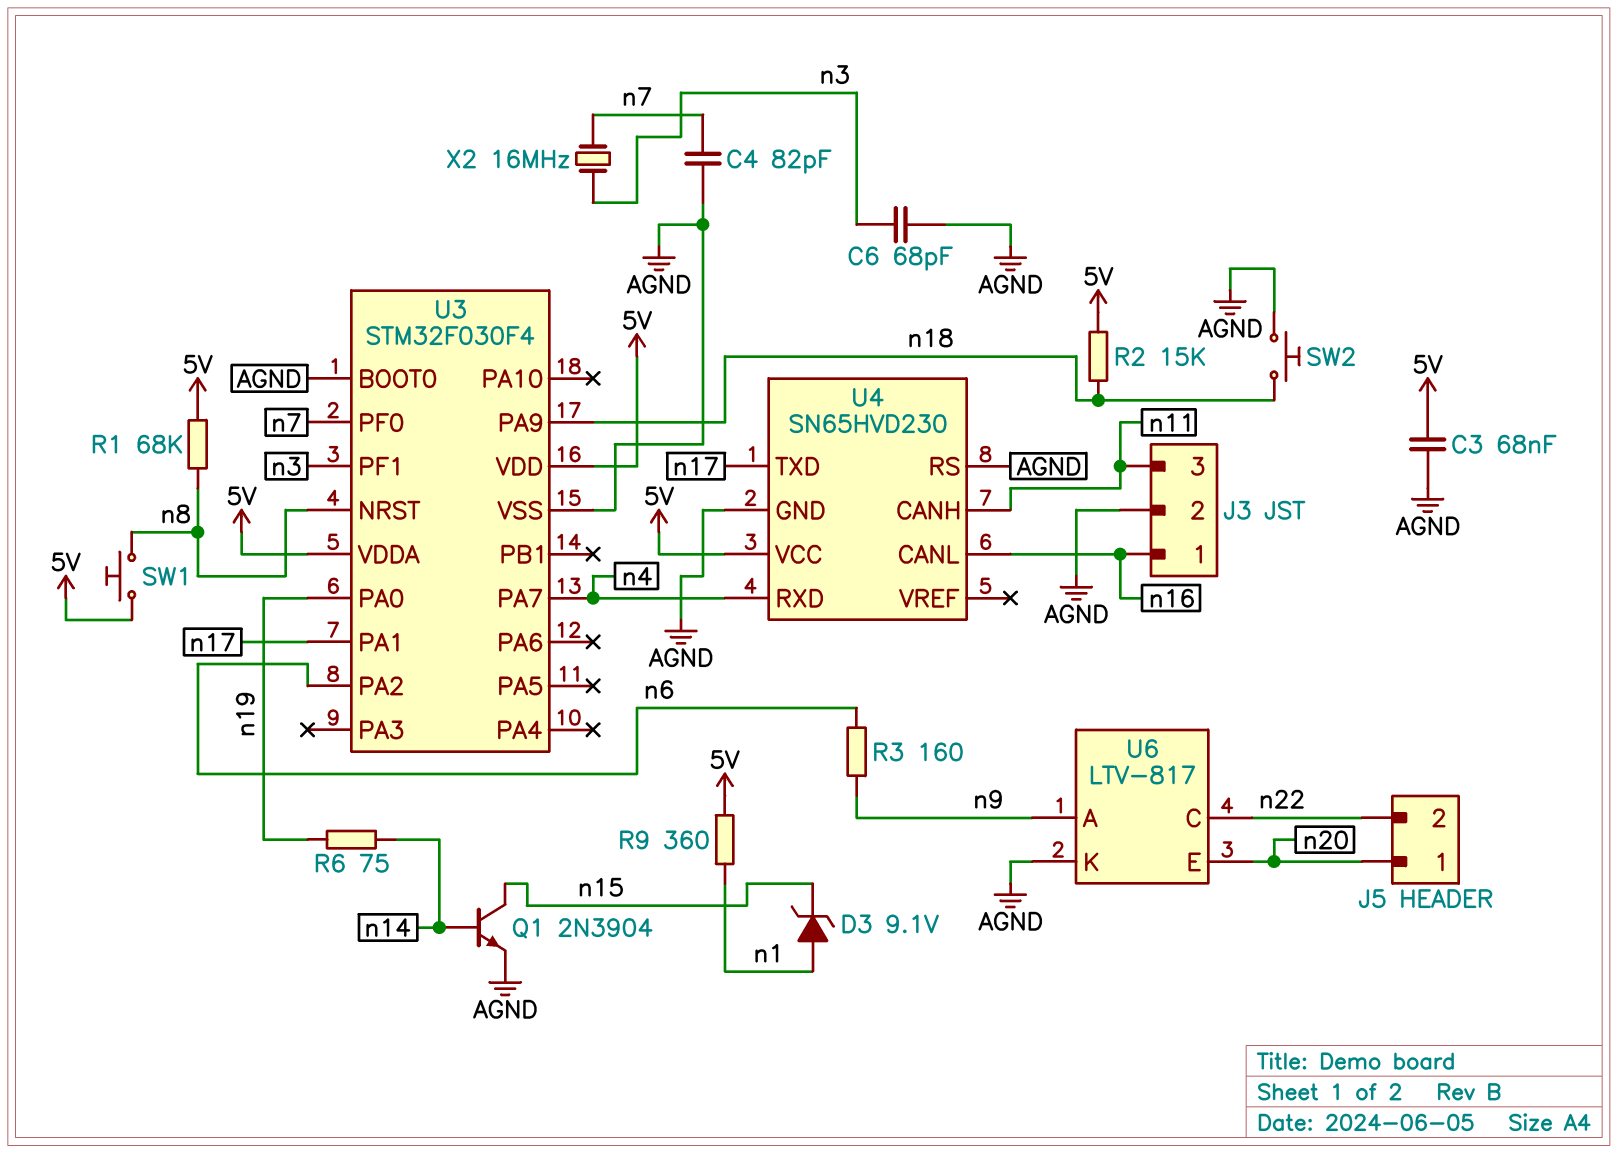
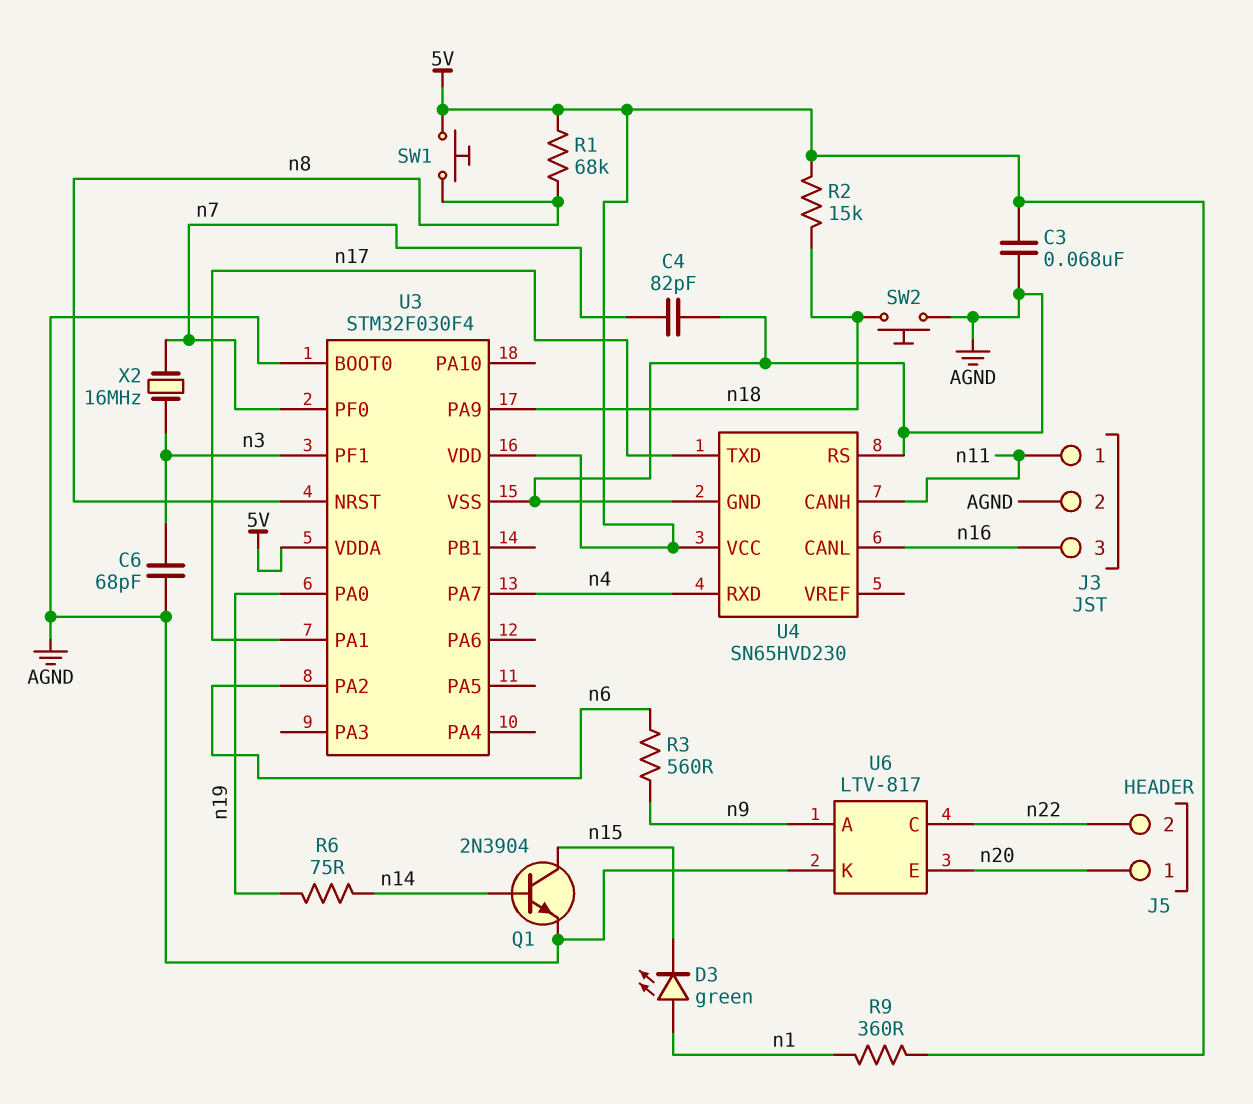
D3: zener 9.1V (A n1, K n15) -> LED green (A n1, K n15)
J3 pin 1: n16 -> n11
J3 pin 3: n11 -> n16
R3: 160 (n6, n9) -> 560 (n6, n9)

